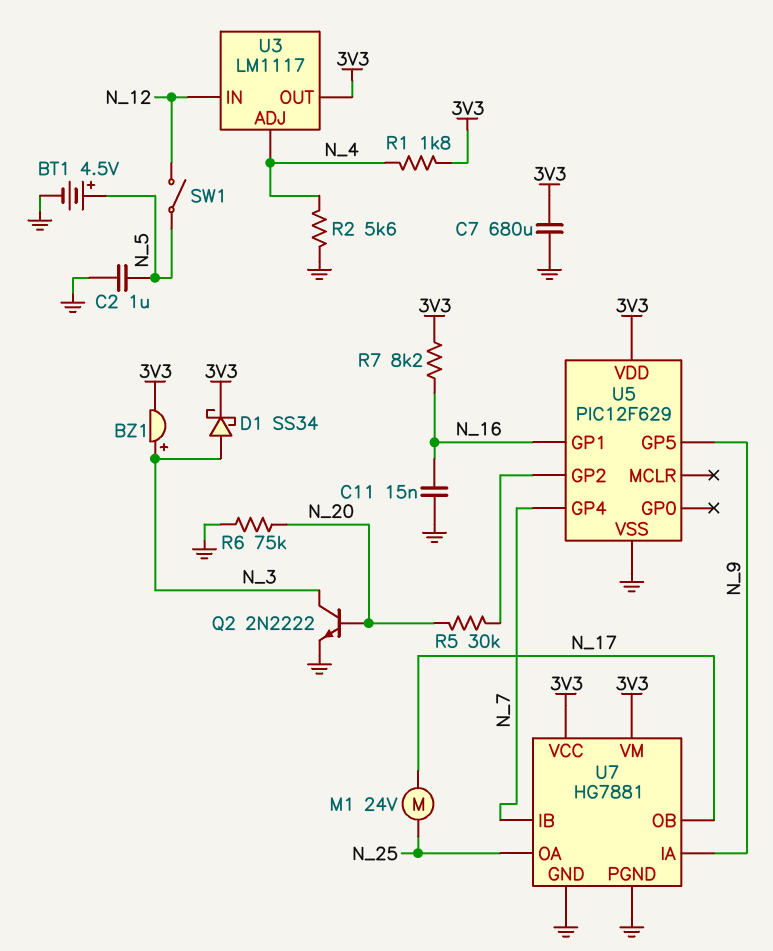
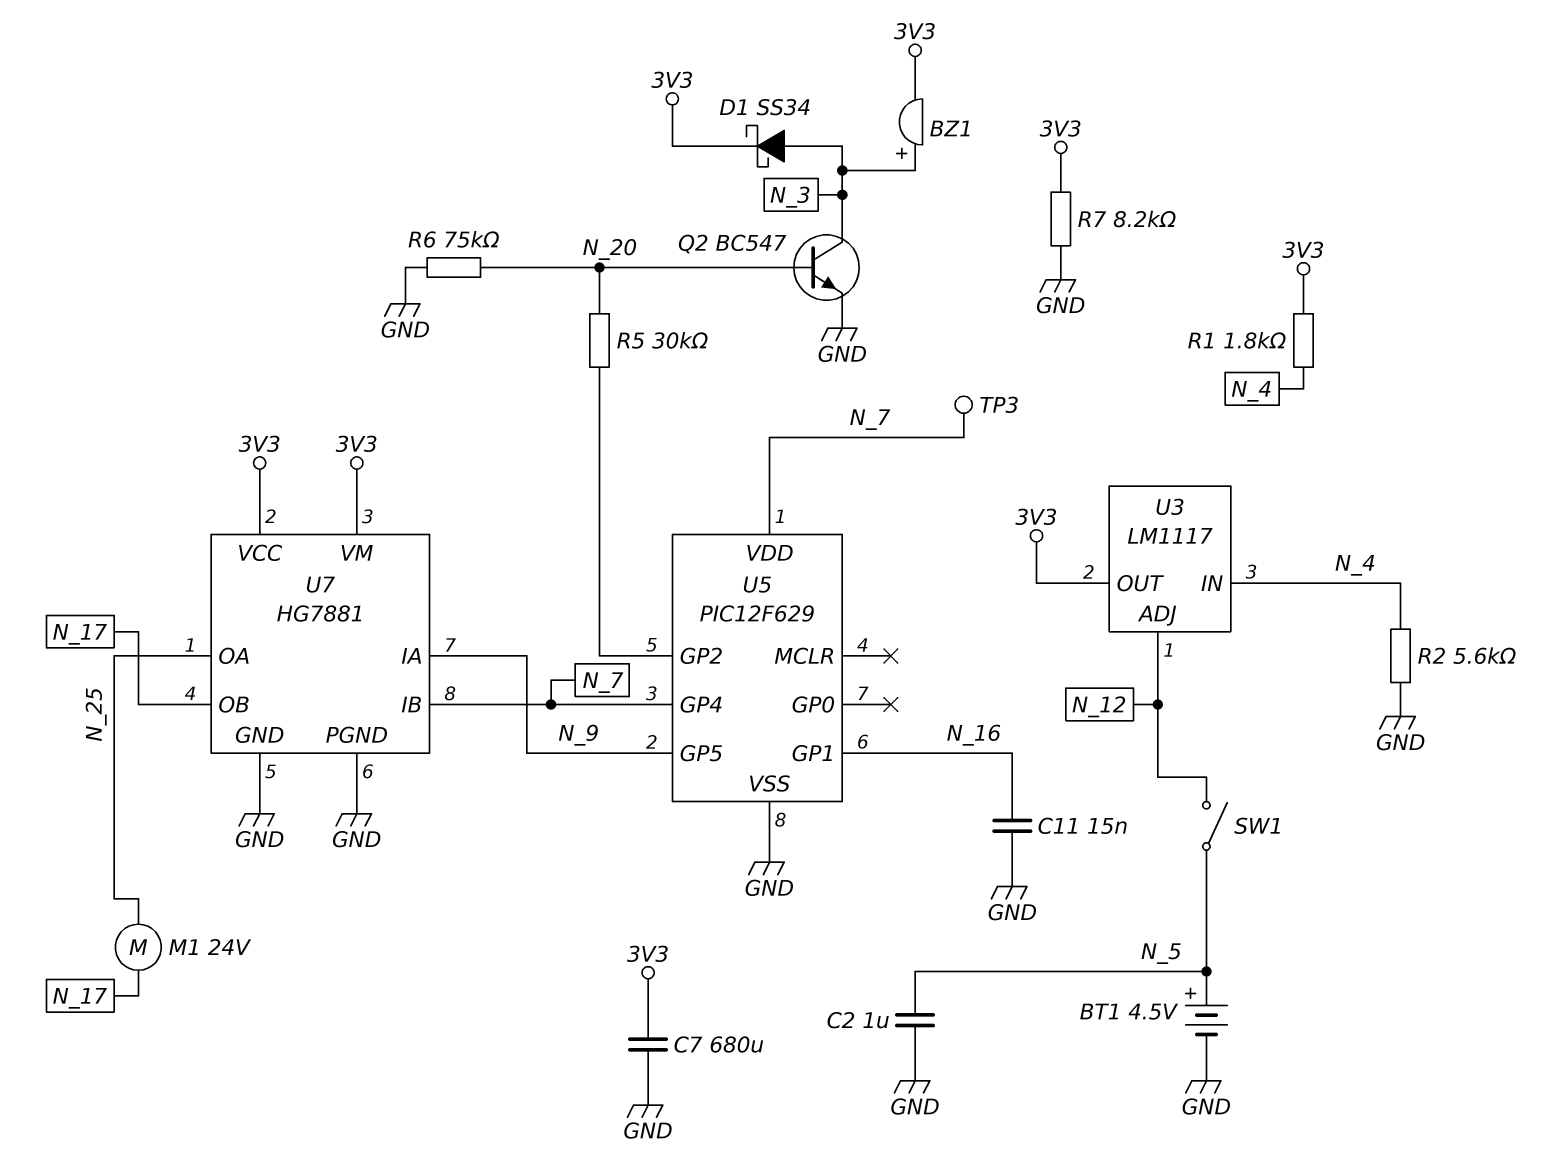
Q2: NPN 2N2222 (B N_20, C N_3, E GND) -> NPN BC547 (B N_20, C N_3, E GND)
R7: 8.2k (3V3, N_16) -> 8.2k (3V3, GND)
TP3: none -> test point (N_7)
U3 pin ADJ: N_4 -> N_12
U3 pin IN: N_12 -> N_4
U5 pin VDD: 3V3 -> N_7

